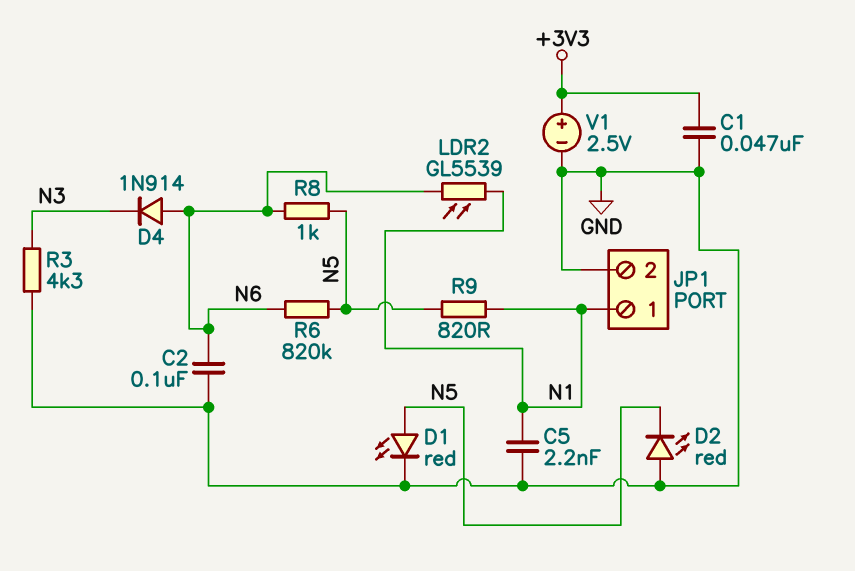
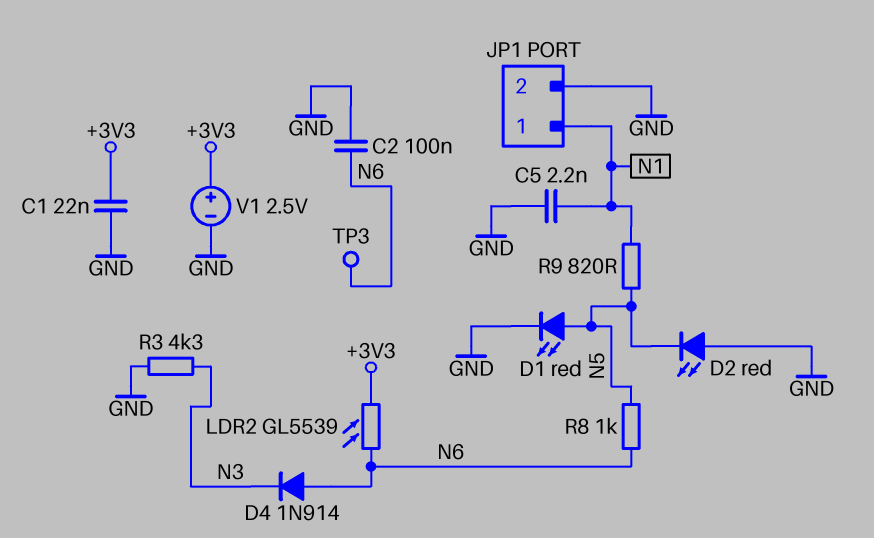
C1: 47nF (+3V3, GND) -> 22nF (+3V3, GND)
LDR2: GL5539 (N1, N6) -> GL5539 (+3V3, N6)
R6: 820k (N5, N6) -> none
TP3: none -> test point (N6)

